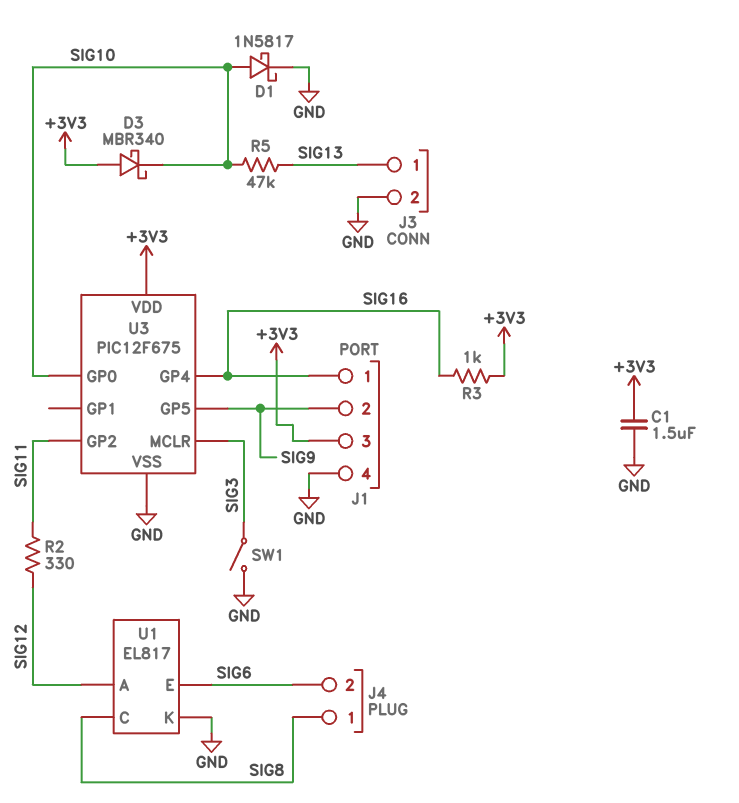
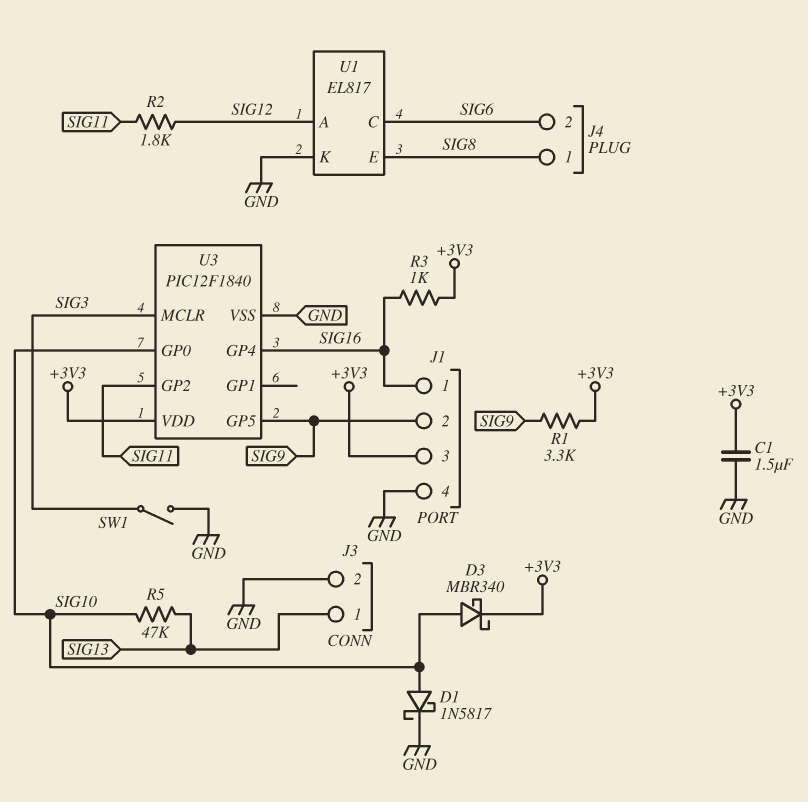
D3: schottky MBR340 (A +3V3, K SIG10) -> schottky MBR340 (A SIG10, K +3V3)
R1: none -> 3.3k (+3V3, SIG9)
R2: 330 (SIG11, SIG12) -> 1.8k (SIG11, SIG12)
U1 pin C: SIG8 -> SIG6
U1 pin E: SIG6 -> SIG8
U3: PIC12F675 -> PIC12F1840

